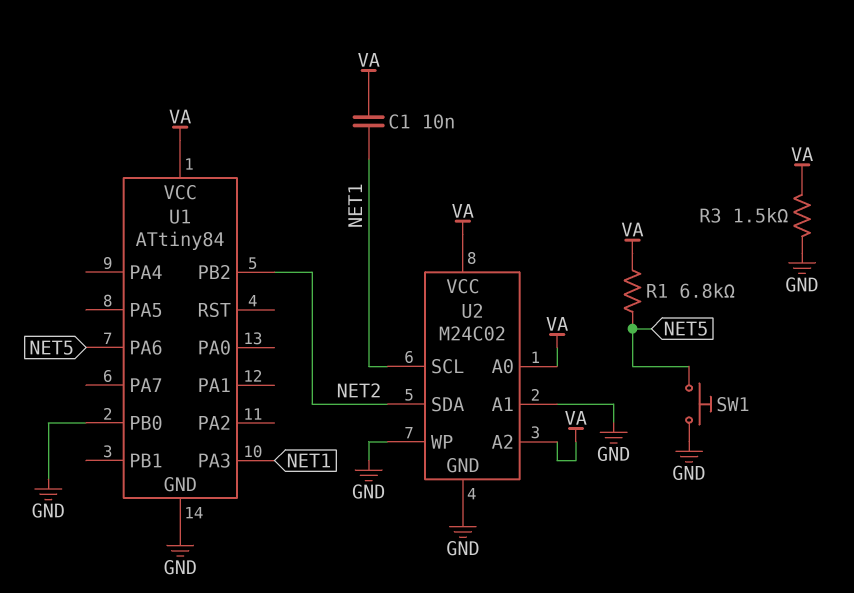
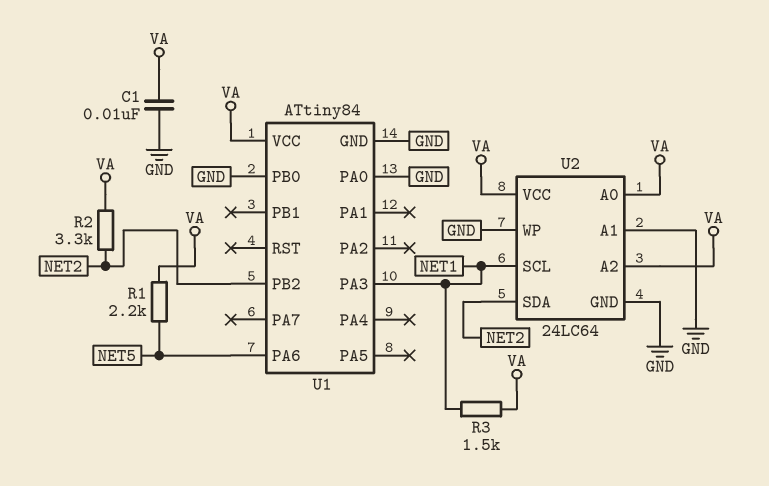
C1: 10nF (NET1, VA) -> 10nF (GND, VA)
R1: 6.8k (NET5, VA) -> 2.2k (NET5, VA)
R2: none -> 3.3k (NET2, VA)
R3: 1.5k (GND, VA) -> 1.5k (NET1, VA)
SW1: button (GND, NET5) -> none
U1 pin PA0: none -> GND
U2: M24C02 -> 24LC64

